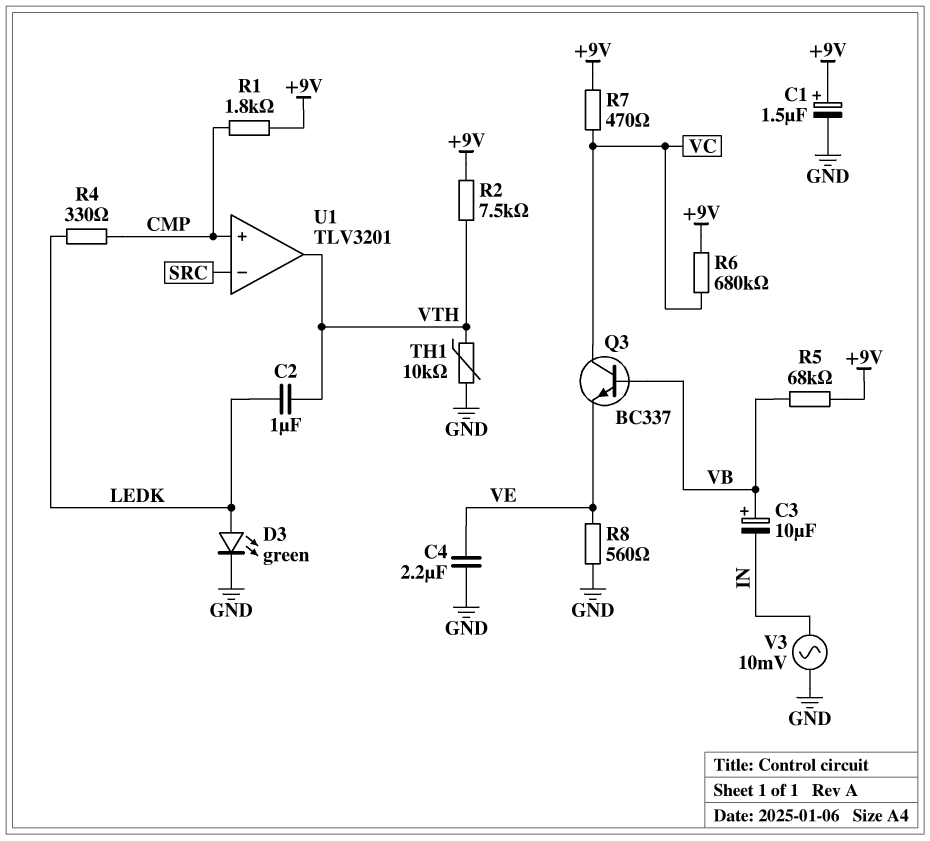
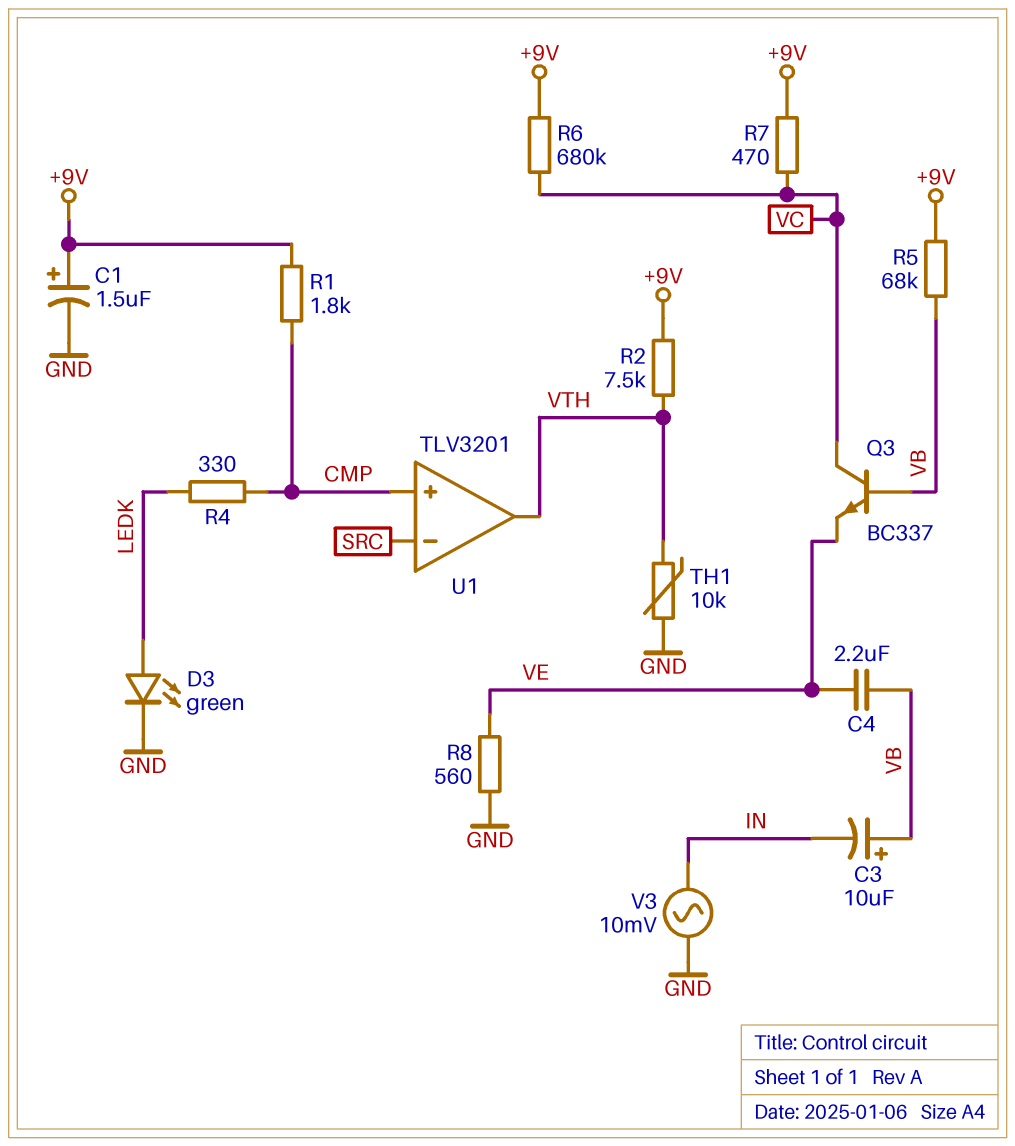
C2: 1uF (LEDK, VTH) -> none
C4: 2.2uF (GND, VE) -> 2.2uF (VB, VE)

